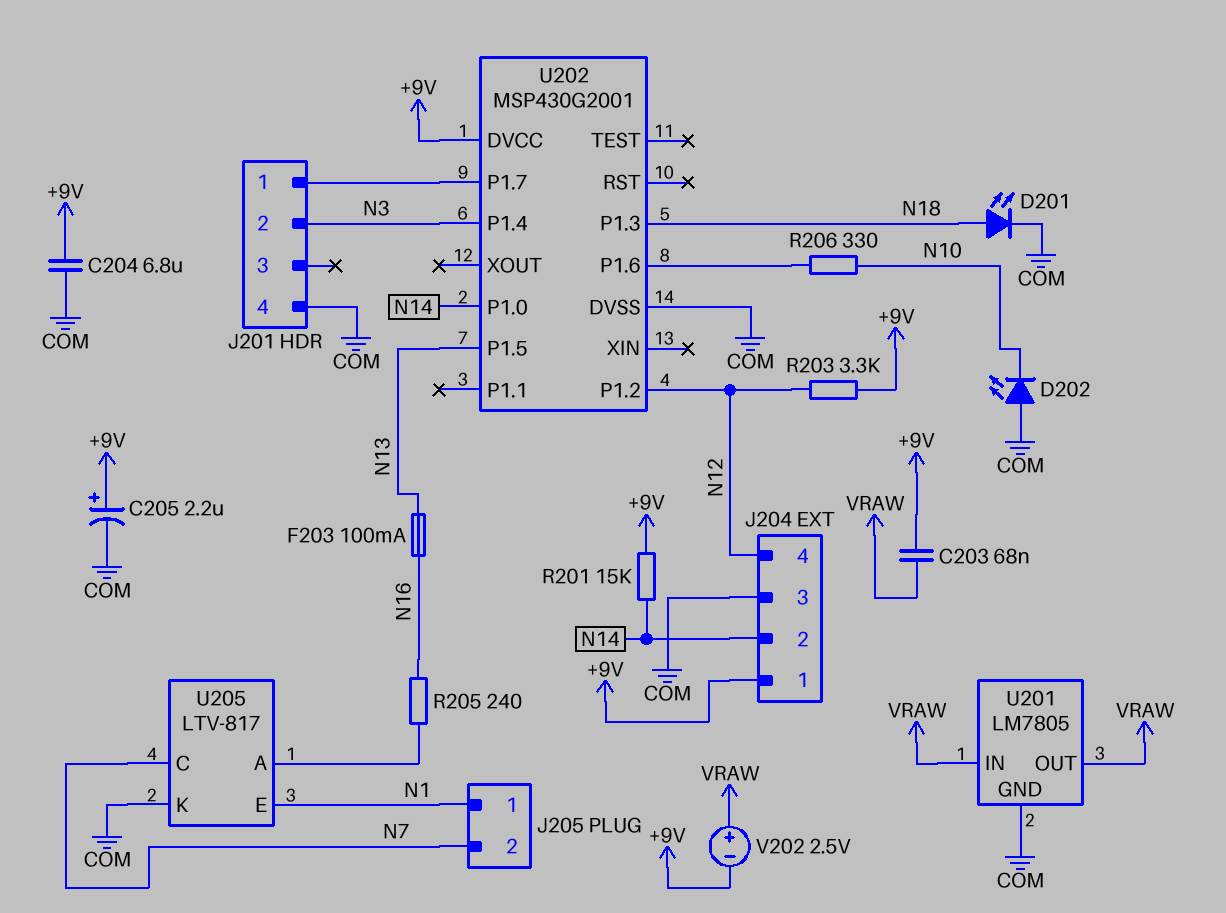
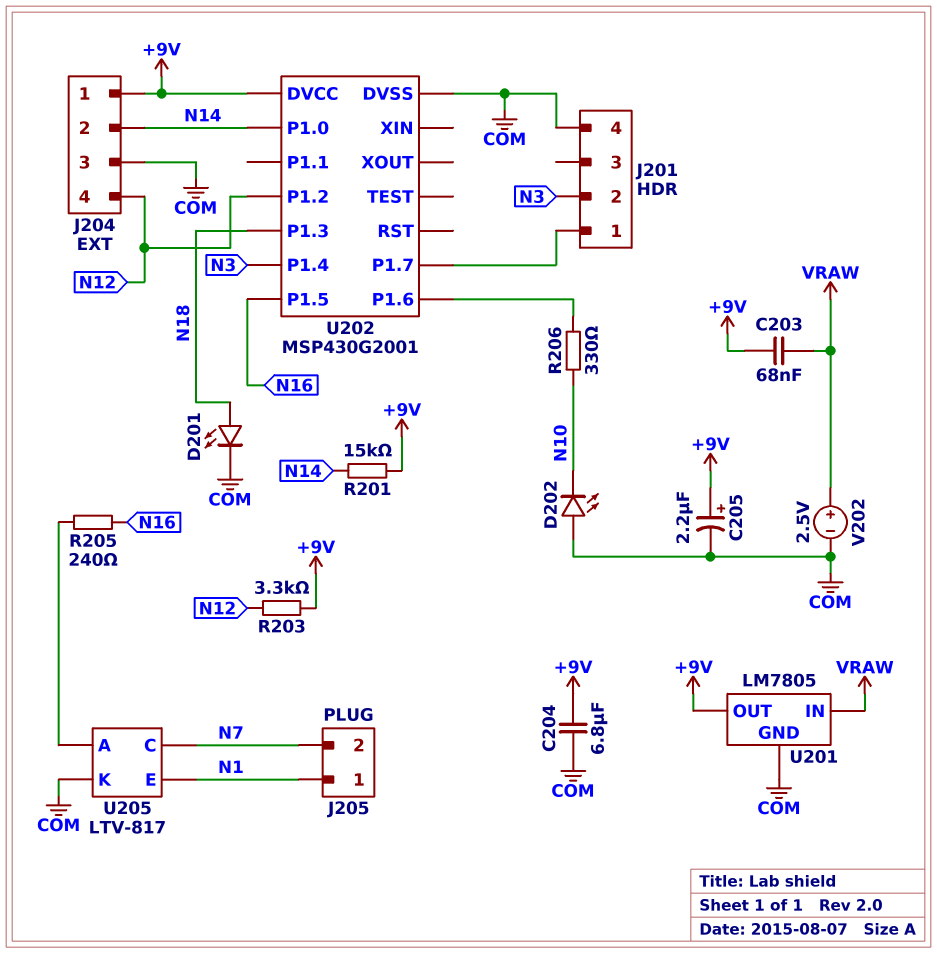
F203: 100mA (N13, N16) -> none
U201 pin OUT: VRAW -> +9V
U202 pin P1.5: N13 -> N16
V202: 2.5V (plus VRAW, minus +9V) -> 2.5V (plus VRAW, minus COM)

